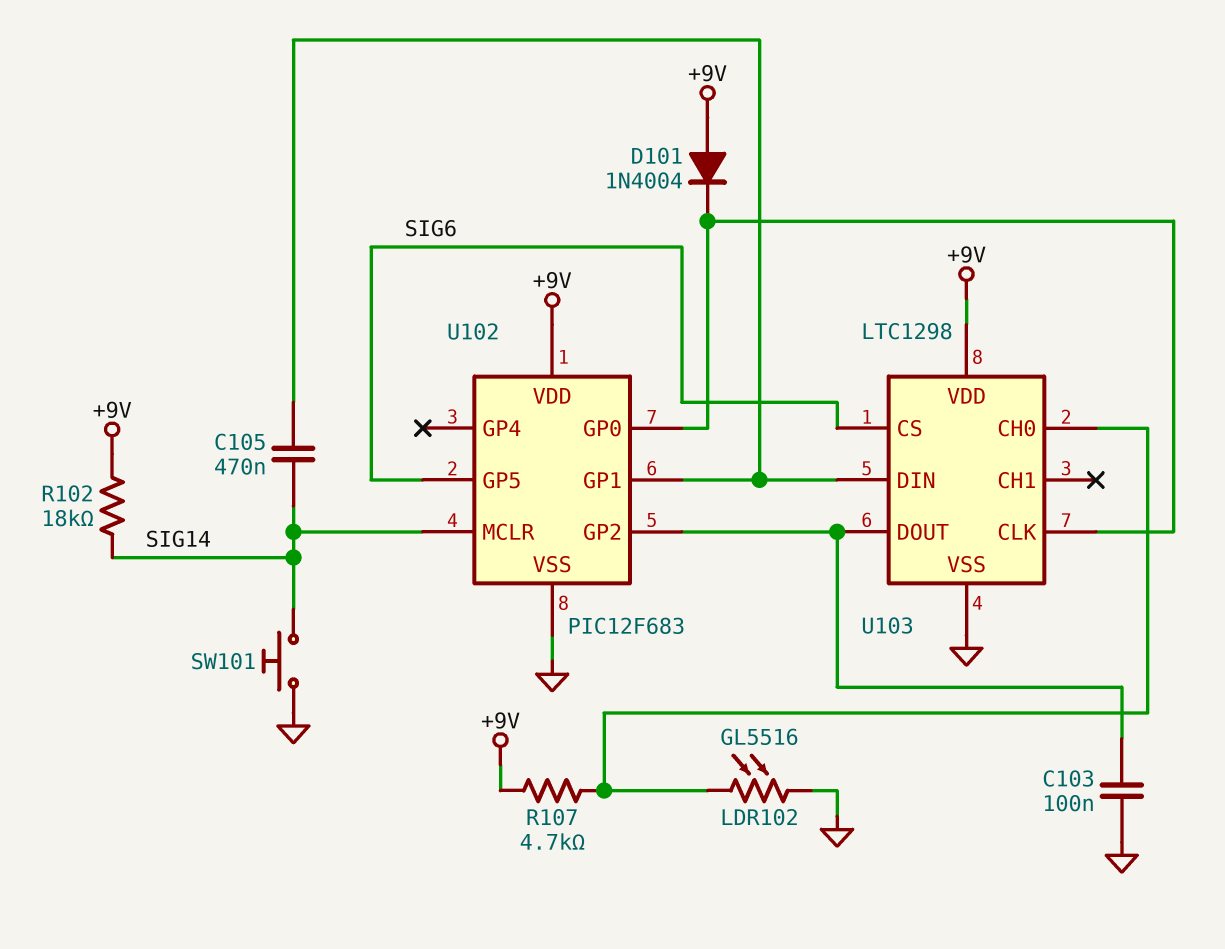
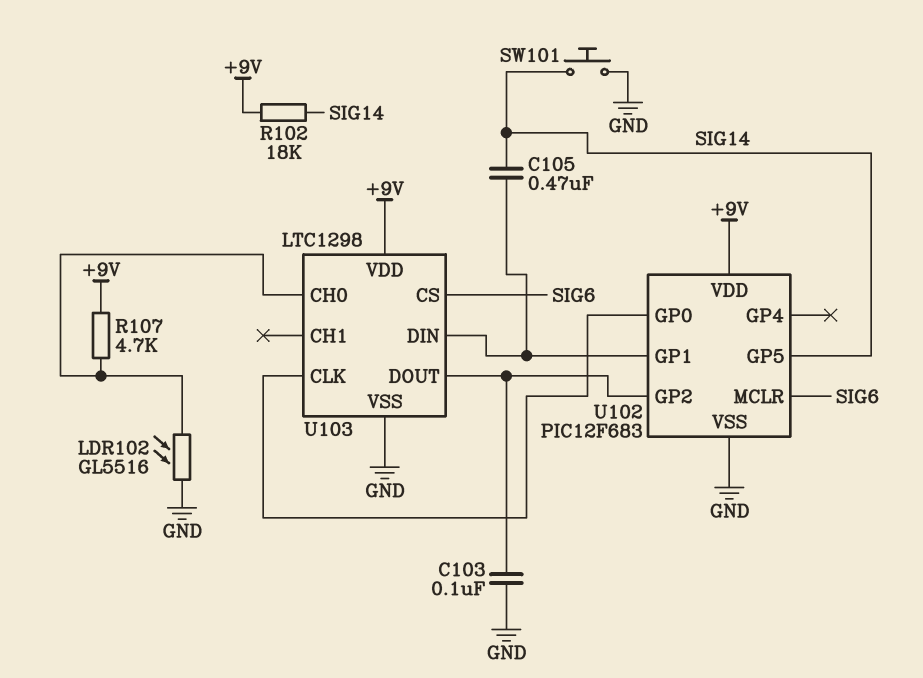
D101: diode 1N4004 (A +9V, K U102/GP0) -> none
U102 pin GP5: SIG6 -> SIG14
U102 pin MCLR: SIG14 -> SIG6

